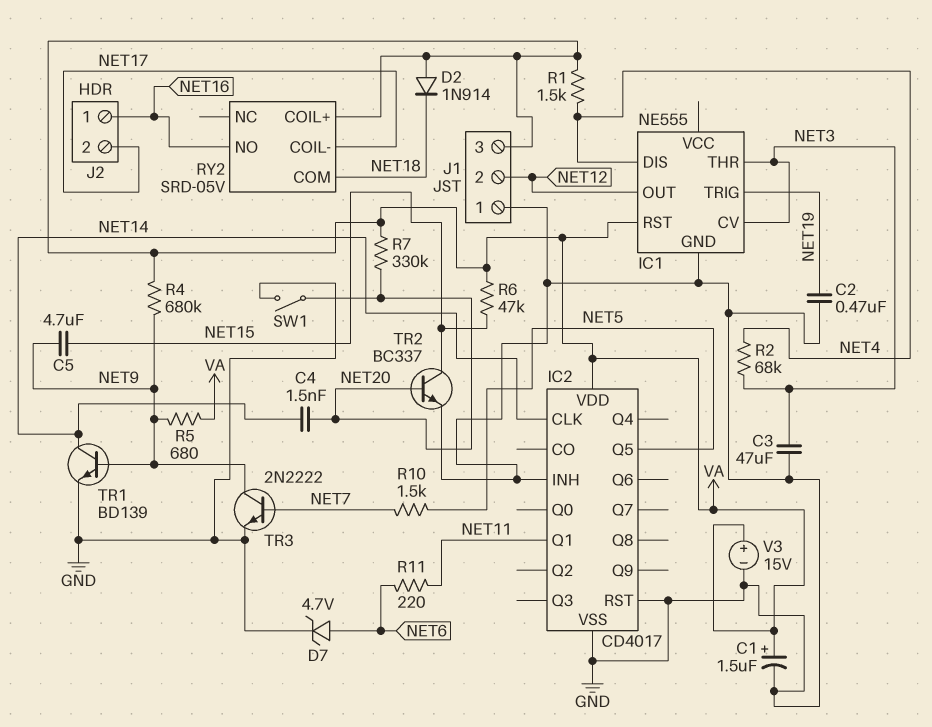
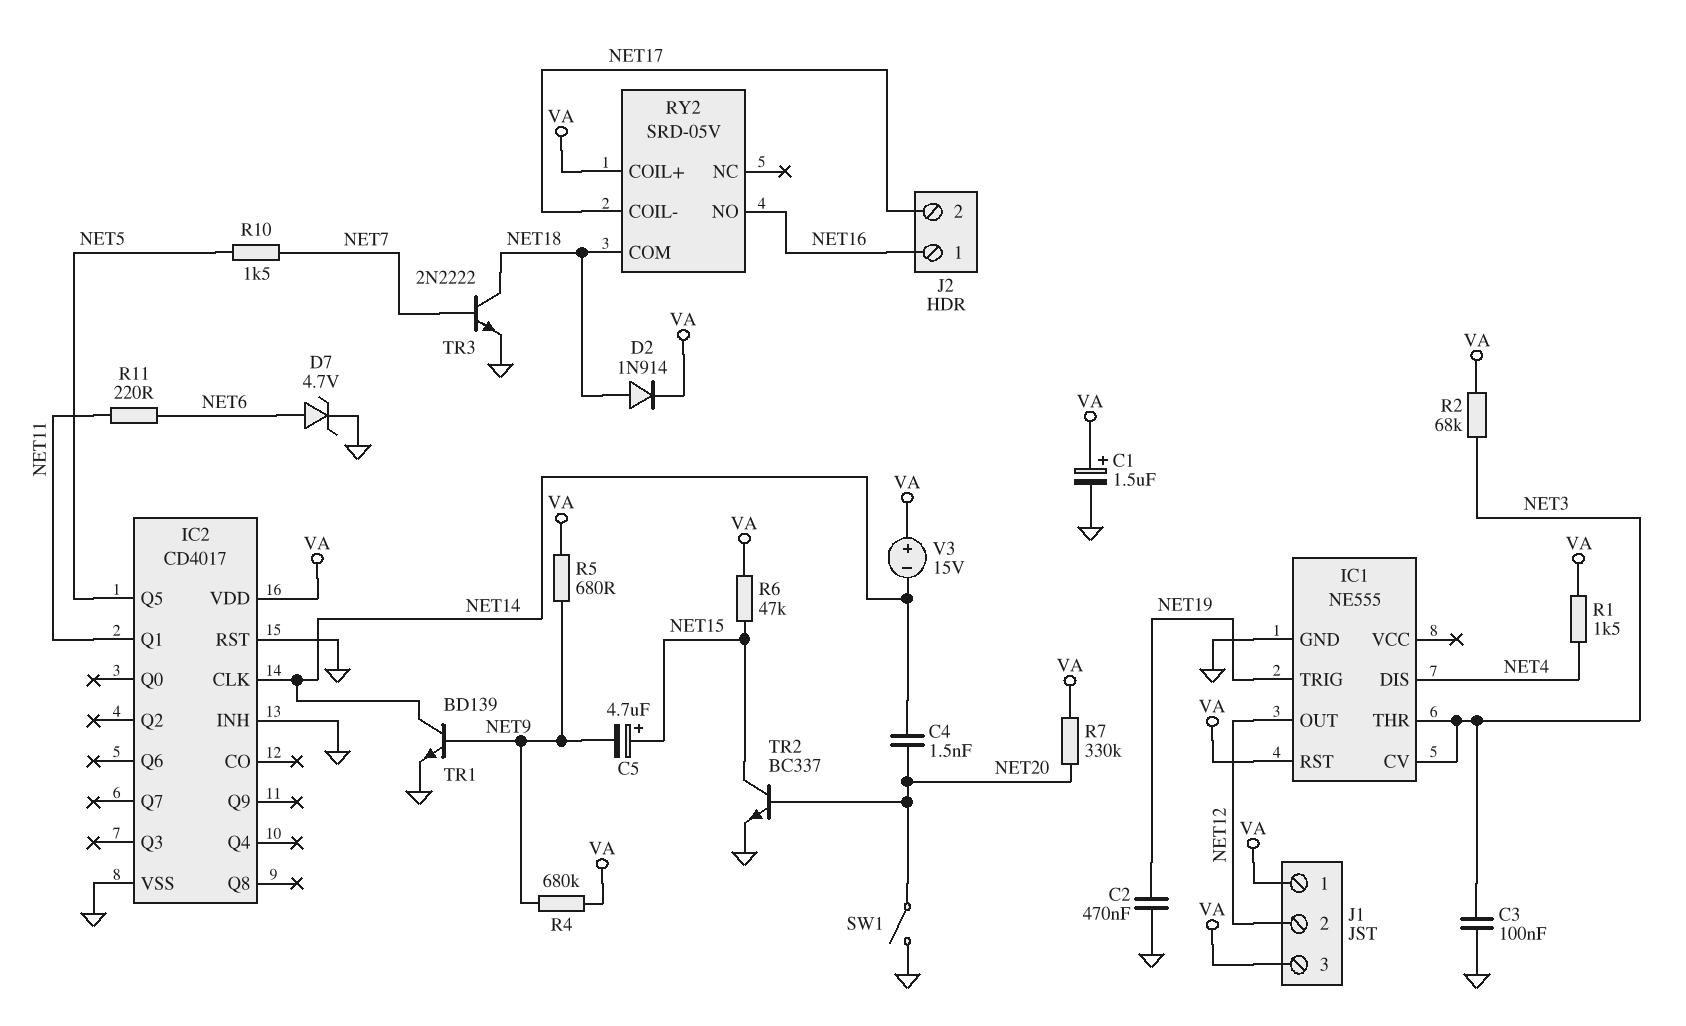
C3: 47uF (GND, NET3) -> 100nF (GND, NET3)
C5: 4.7uF (NET9, NET15) -> 4.7uF (plus NET15, minus NET9)
D2: diode 1N914 (A VA, K NET18) -> diode 1N914 (A NET18, K VA)
J1 pin 1: GND -> VA
R2: 68k (NET3, NET4) -> 68k (NET3, VA)
TR3: NPN 2N2222 (B NET7, C NET9, E GND) -> NPN 2N2222 (B NET7, C NET18, E GND)
V3: 15V (plus VA, minus GND) -> 15V (plus VA, minus NET14)

